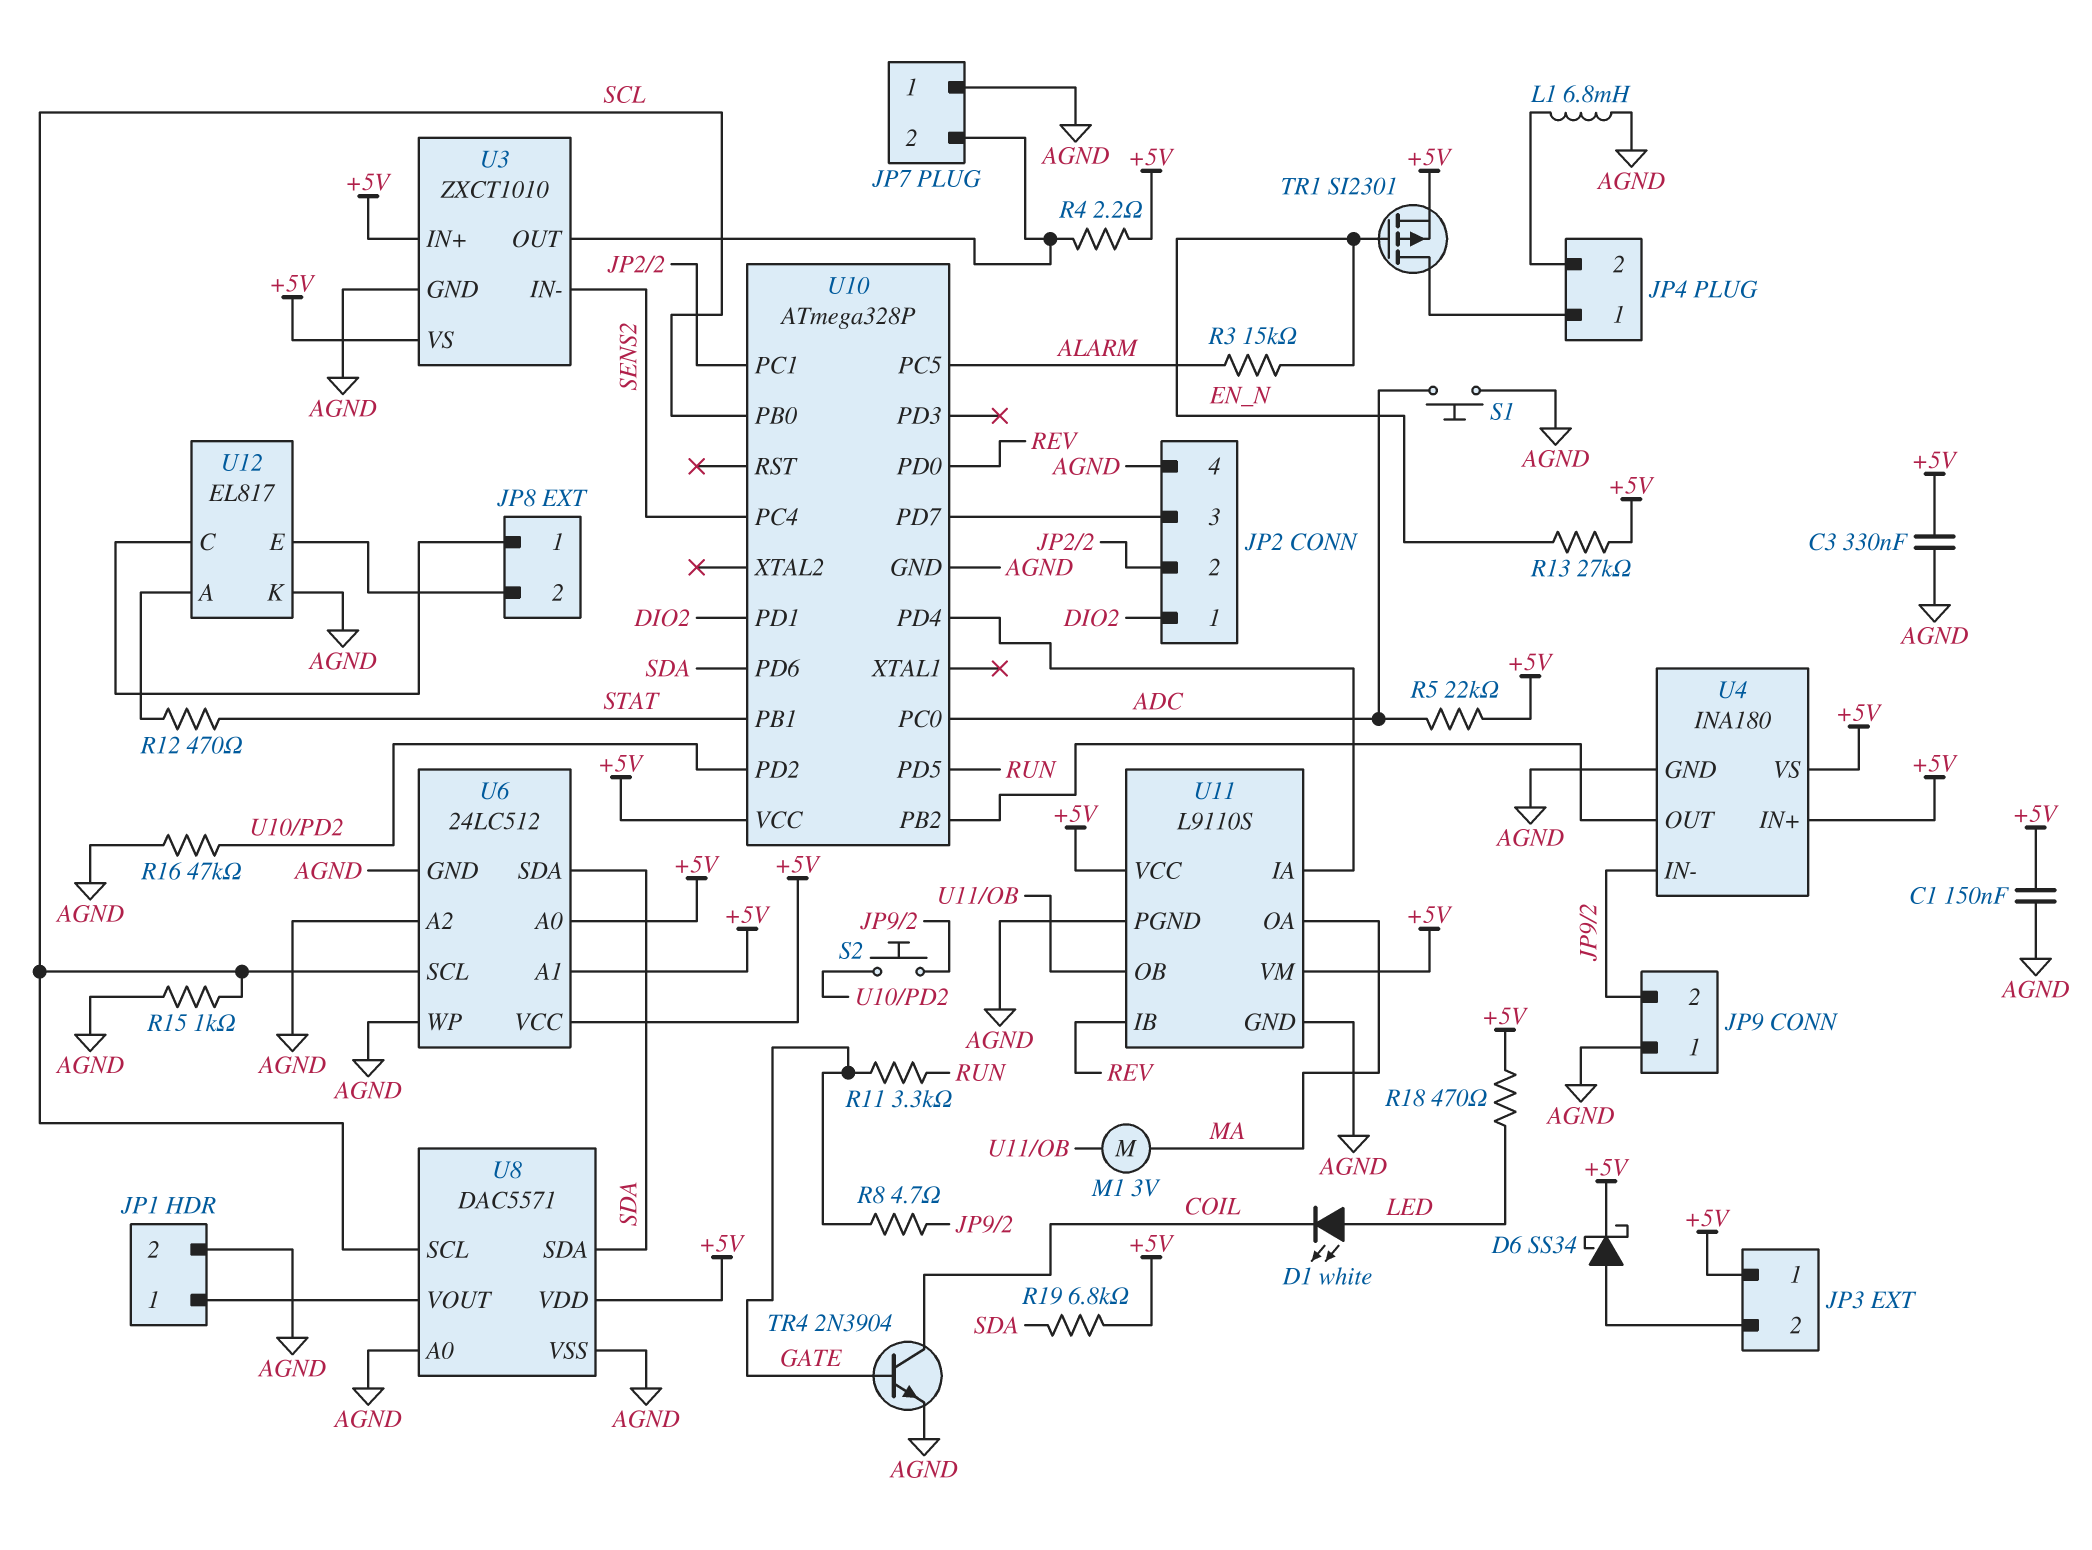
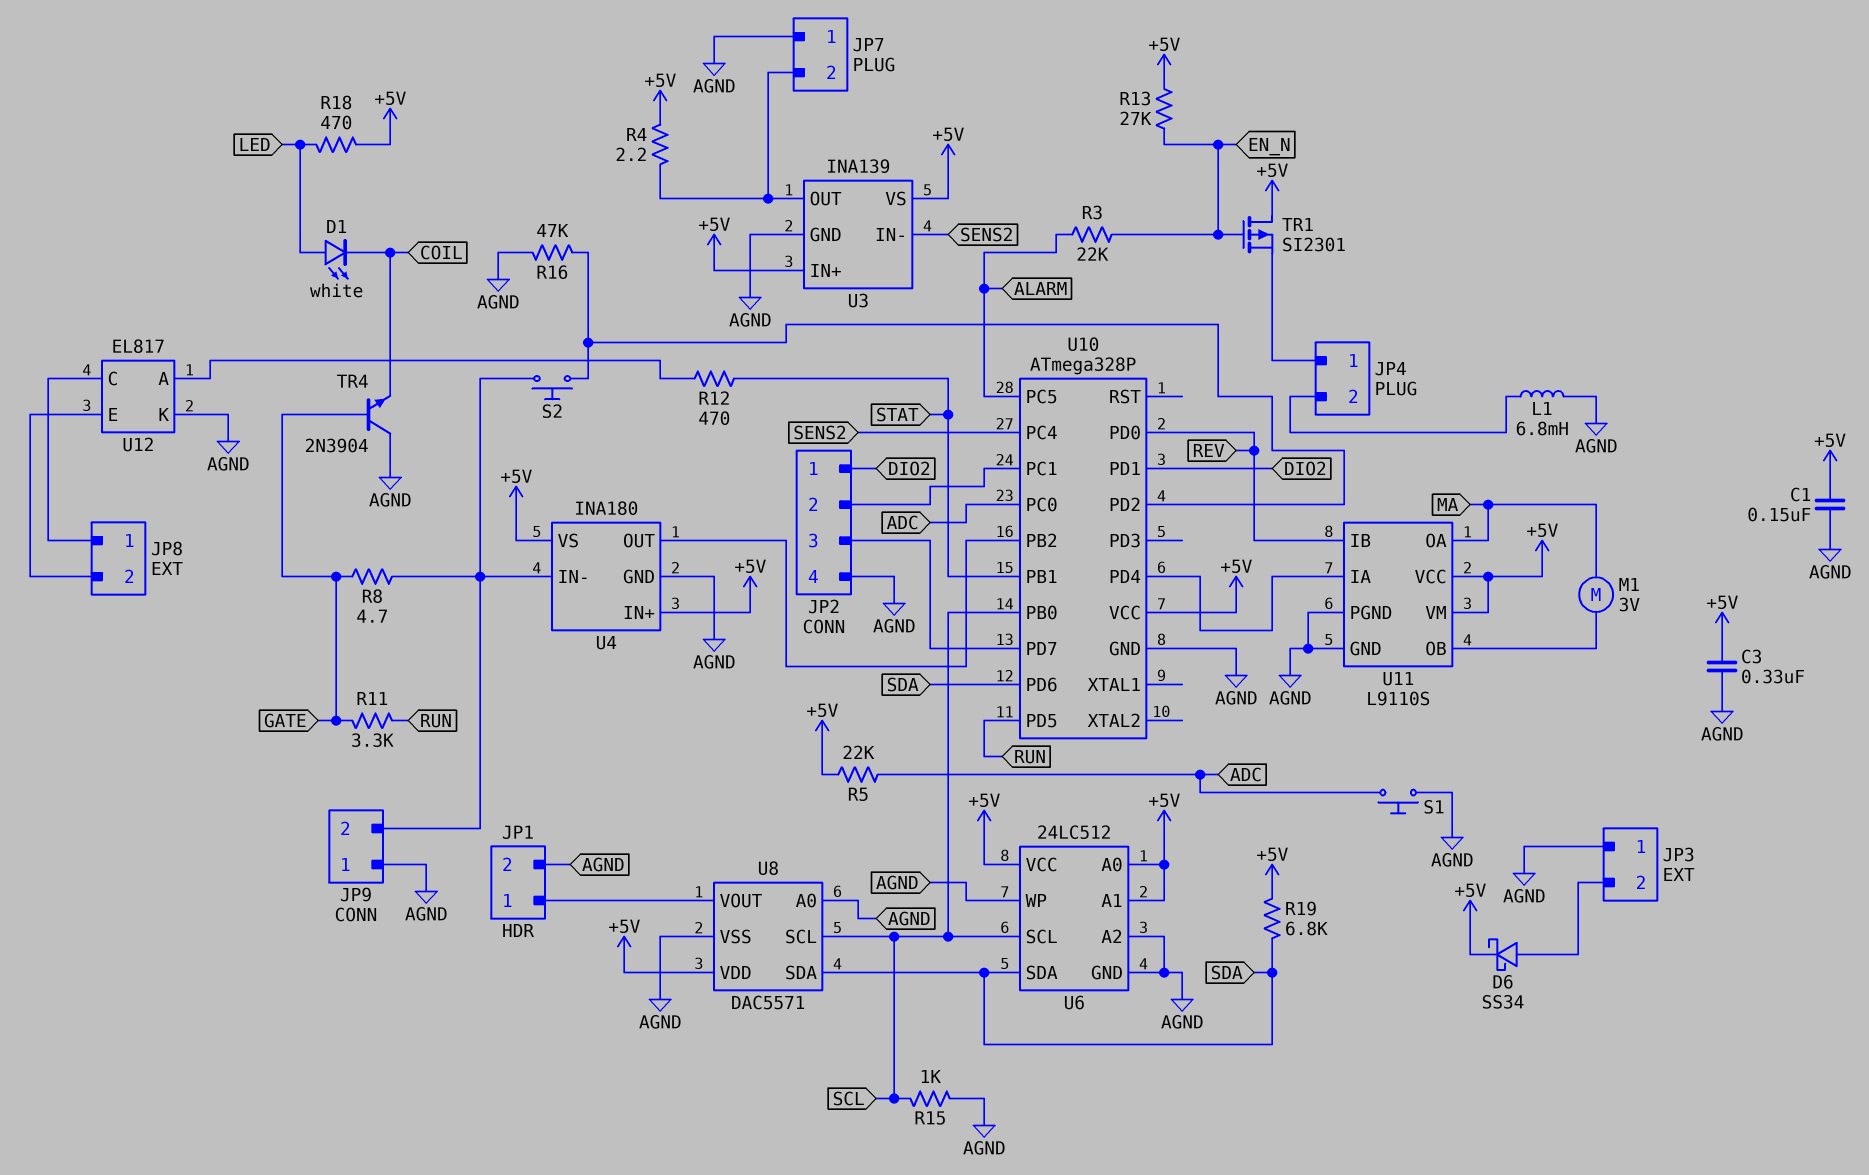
JP3 pin 1: +5V -> AGND
R3: 15k (ALARM, EN_N) -> 22k (ALARM, EN_N)
TR1: PMOS SI2301 (G EN_N, D JP4/1, S +5V) -> PMOS SI2301 (G EN_N, D +5V, S JP4/1)
TR4: NPN 2N3904 (B GATE, C COIL, E AGND) -> NPN 2N3904 (B GATE, C AGND, E COIL)
U3: ZXCT1010 -> INA139

